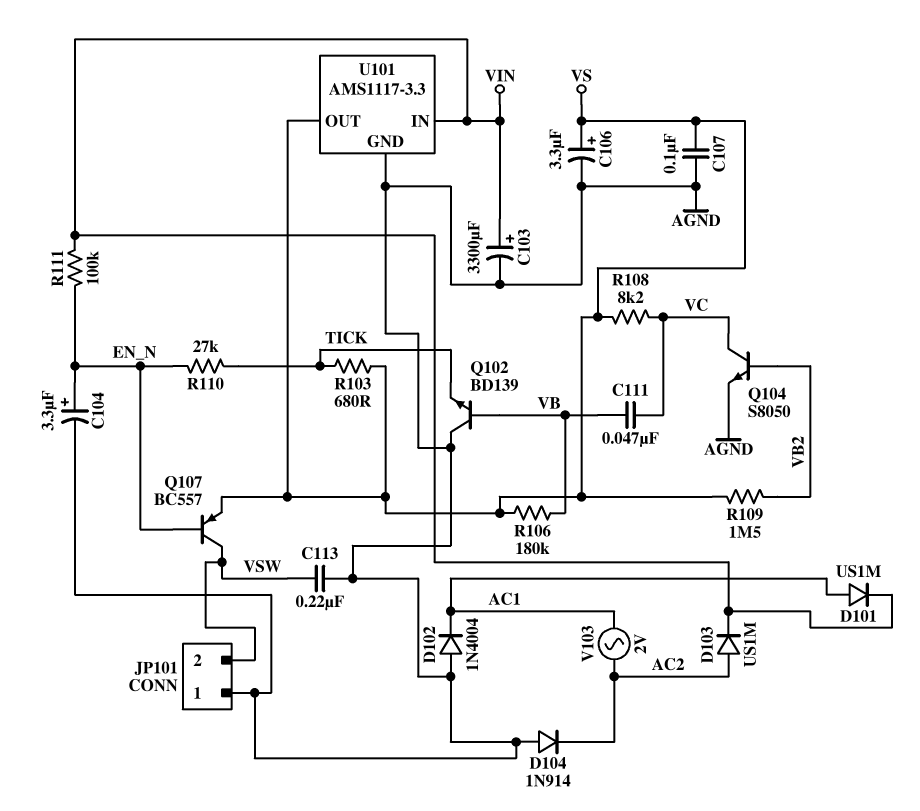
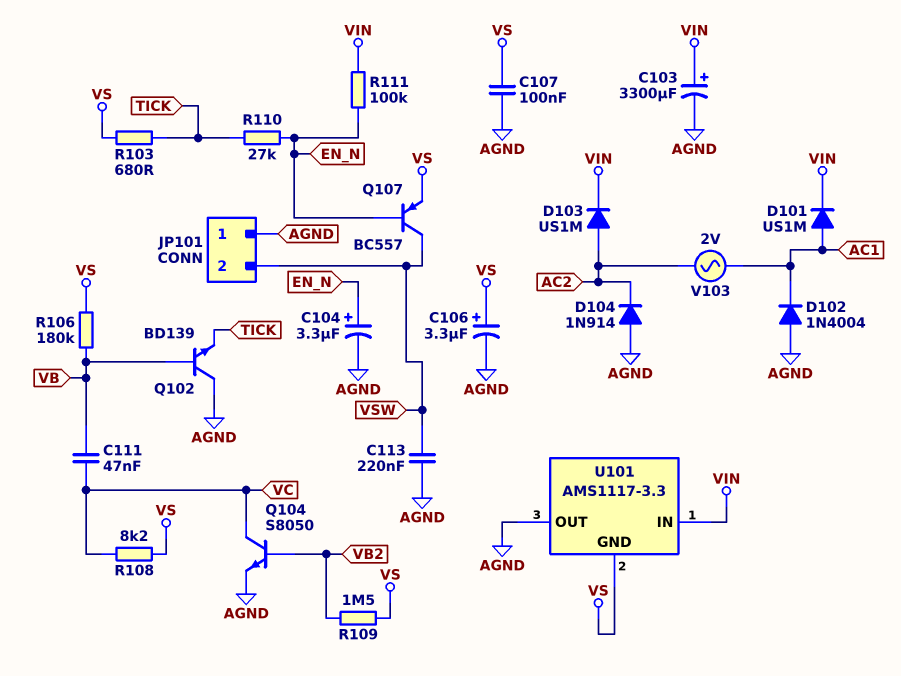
U101 pin GND: AGND -> VS
U101 pin OUT: VS -> AGND

